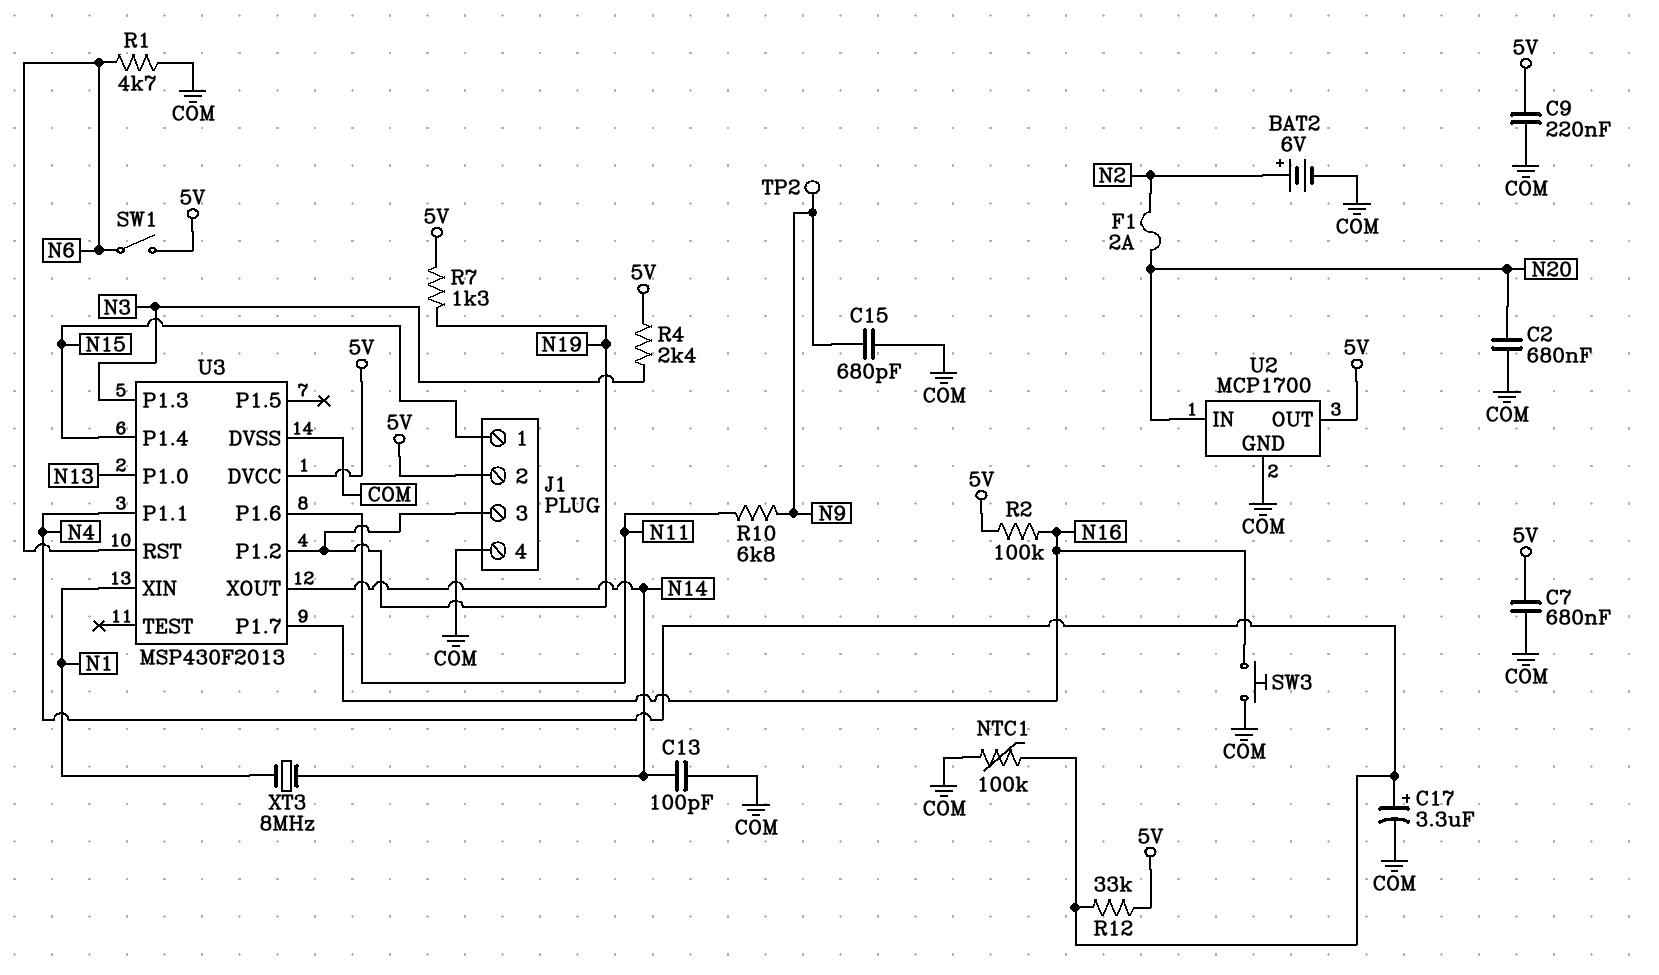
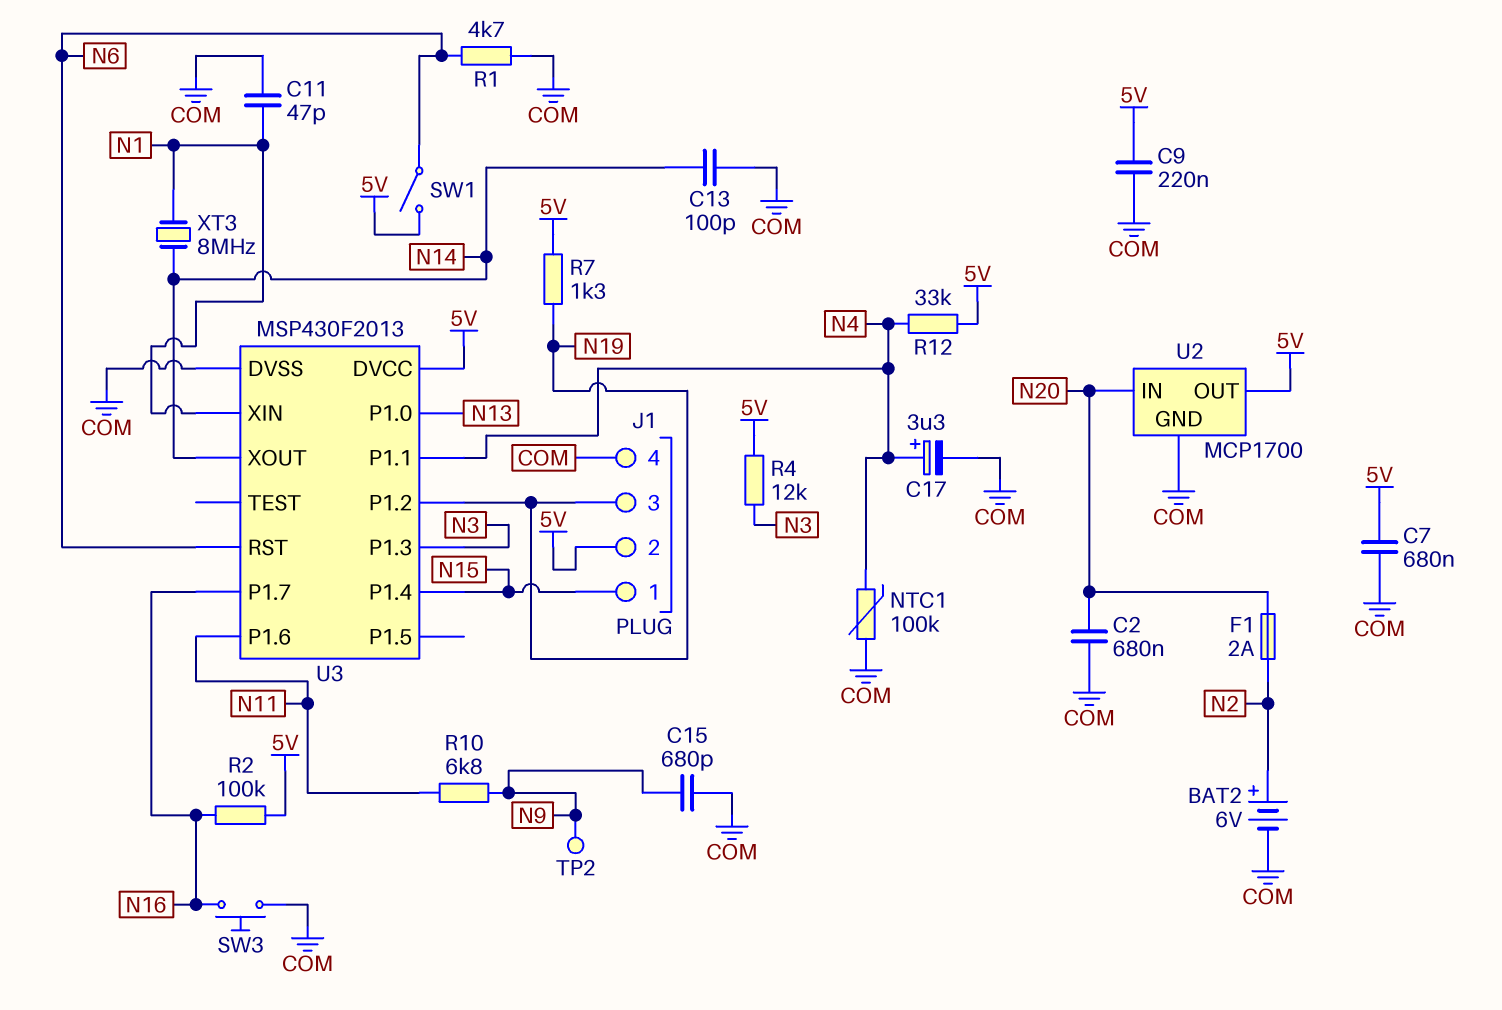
C11: none -> 47pF (COM, N1)
R4: 2.4k (5V, N3) -> 12k (5V, N3)

